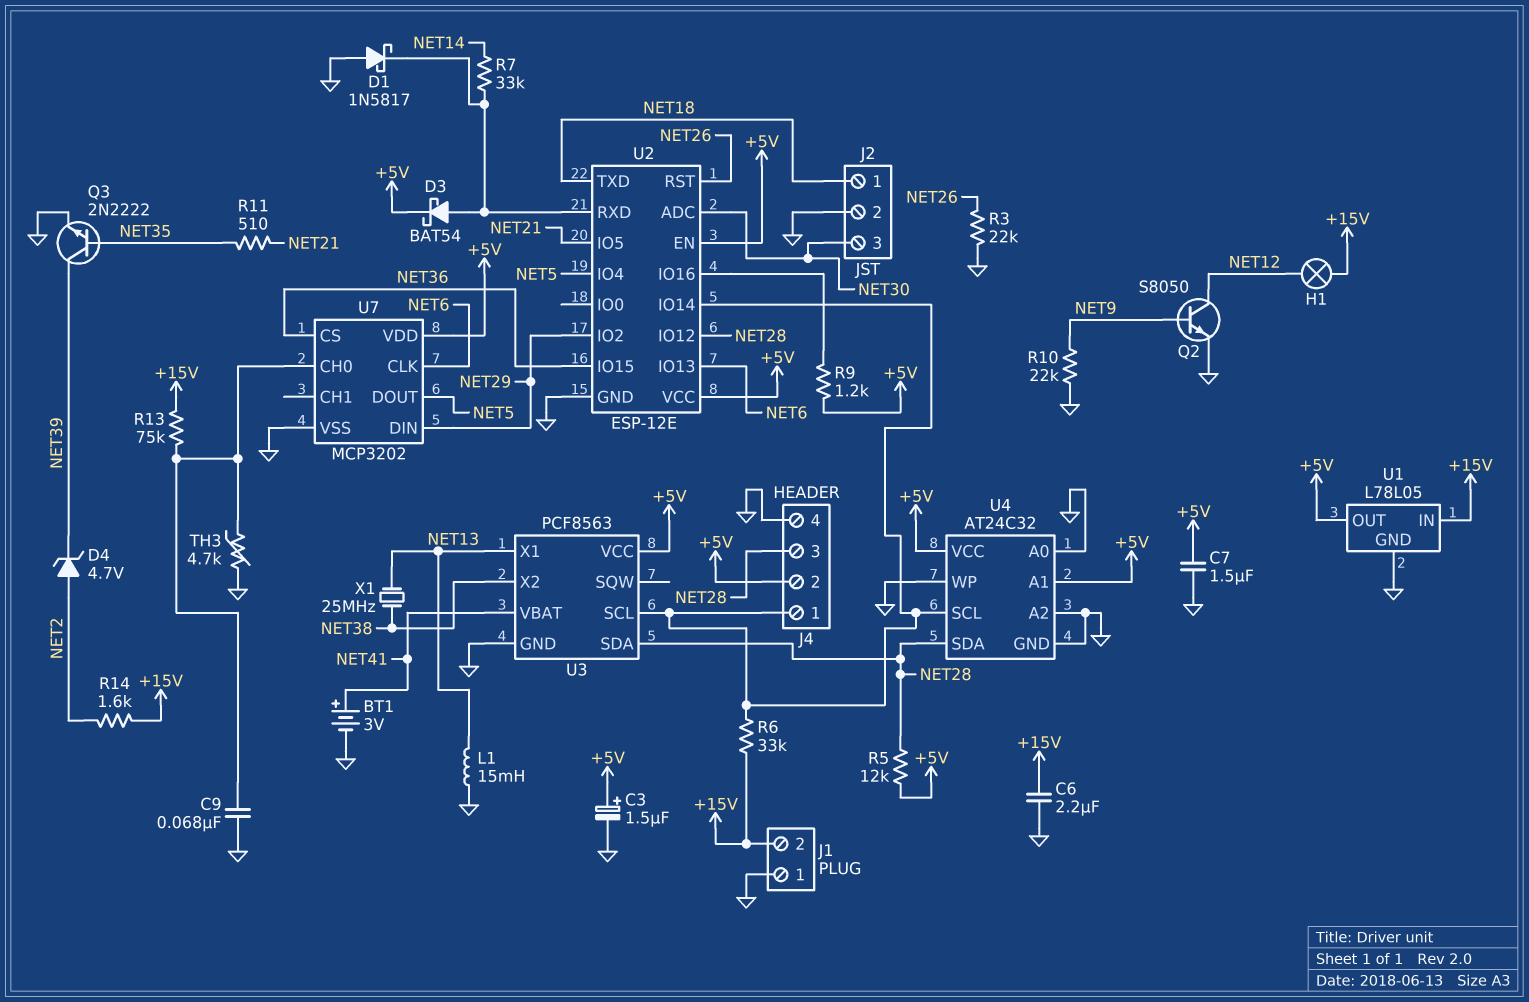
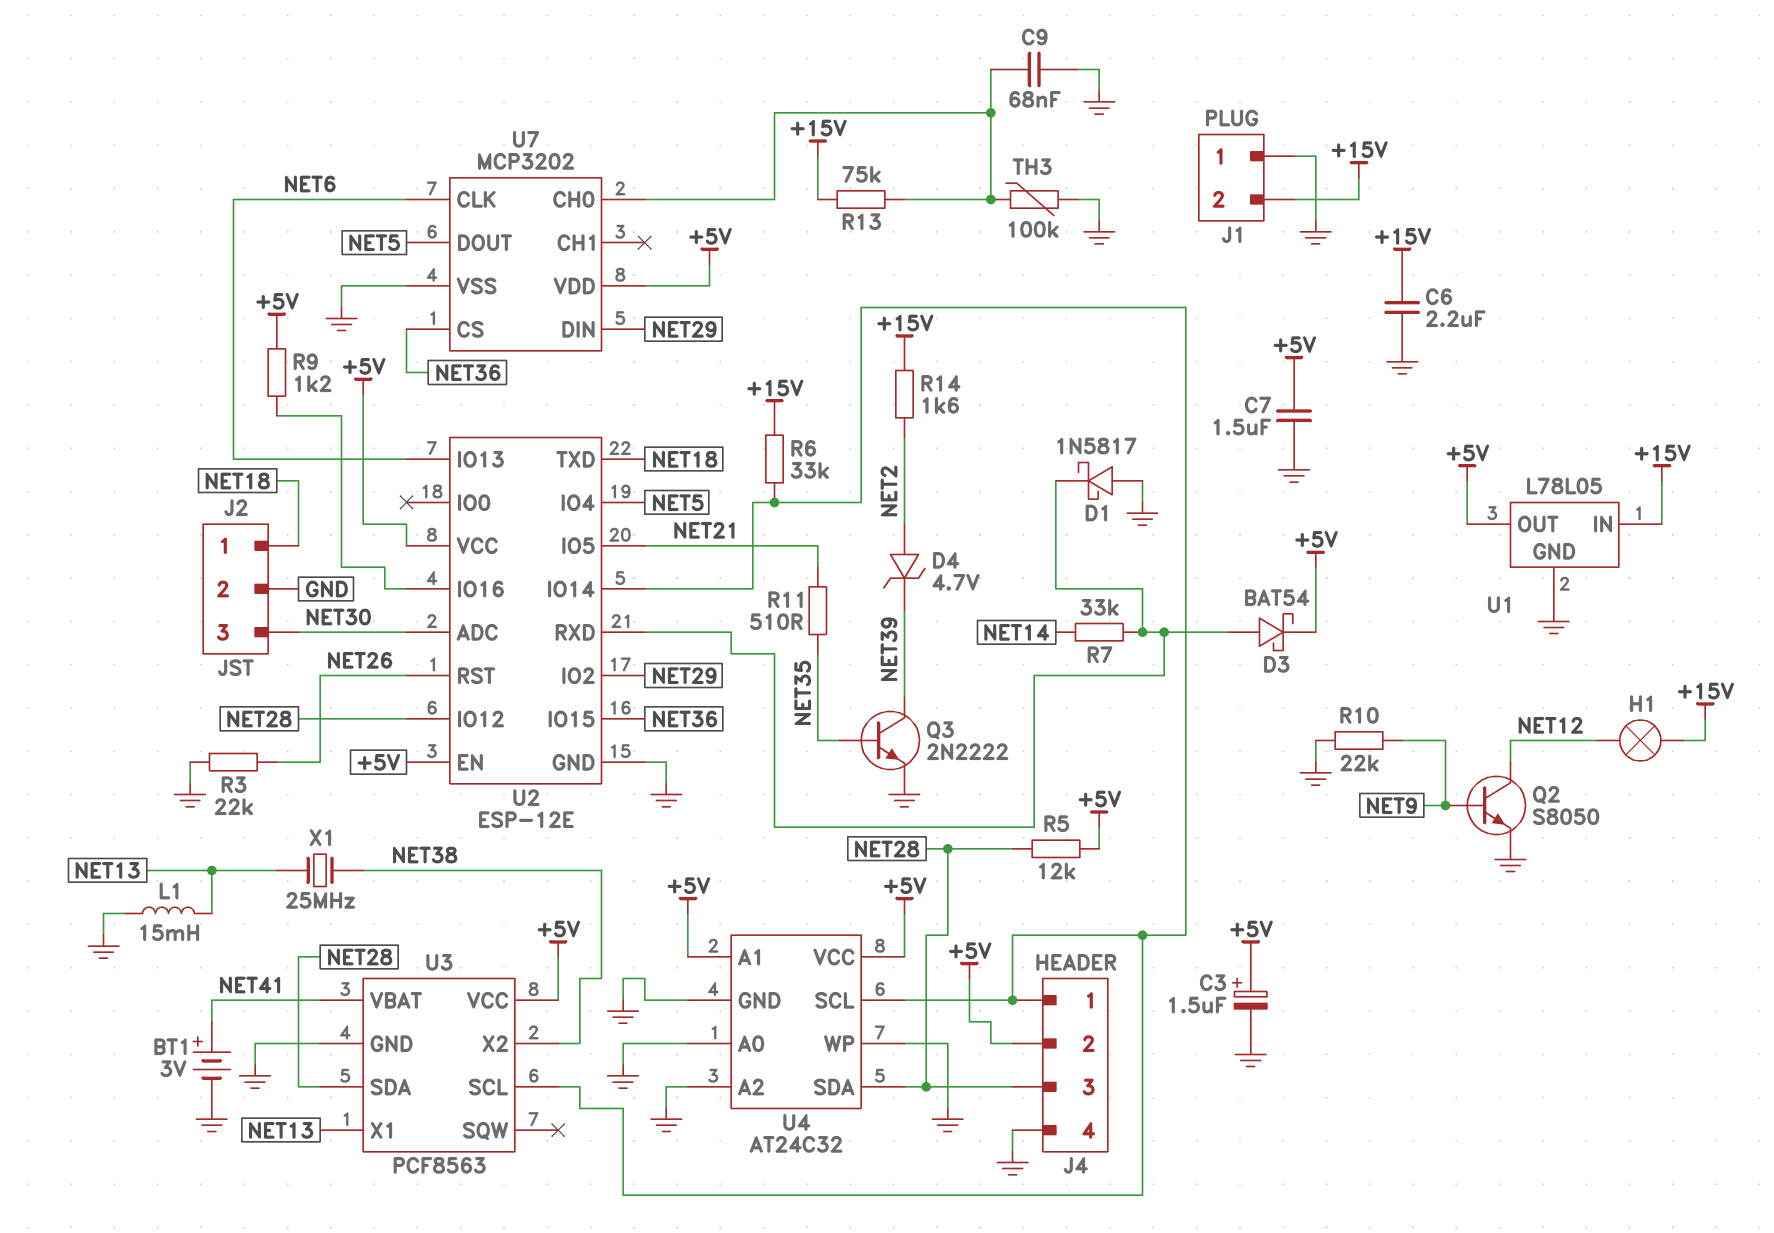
TH3: 4.7k (GND, U7/CH0) -> 100k (GND, U7/CH0)

